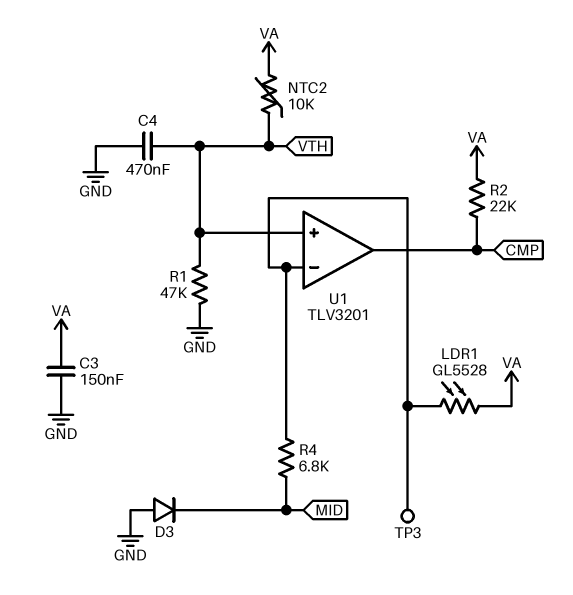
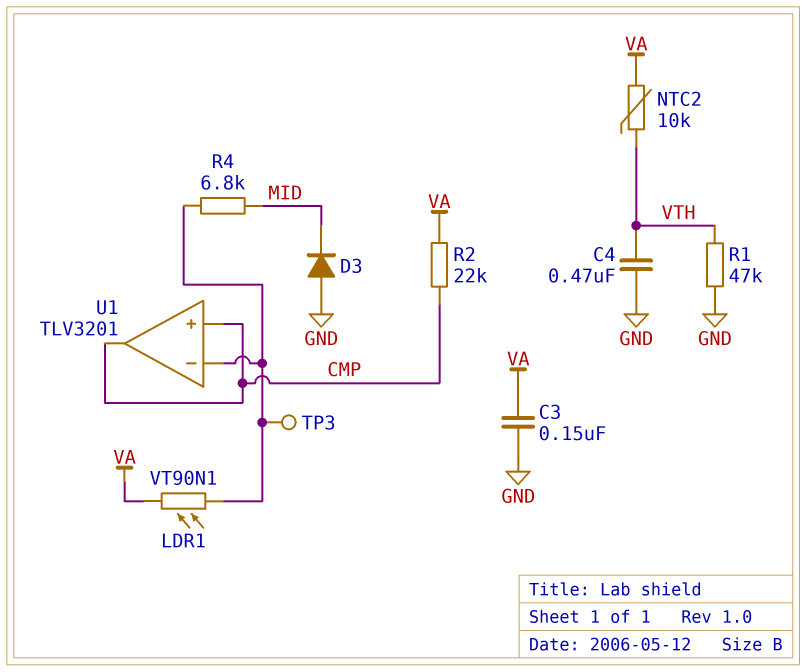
LDR1: GL5528 (U1/in-, VA) -> VT90N1 (U1/in-, VA)
U1 pin in+: VTH -> CMP

